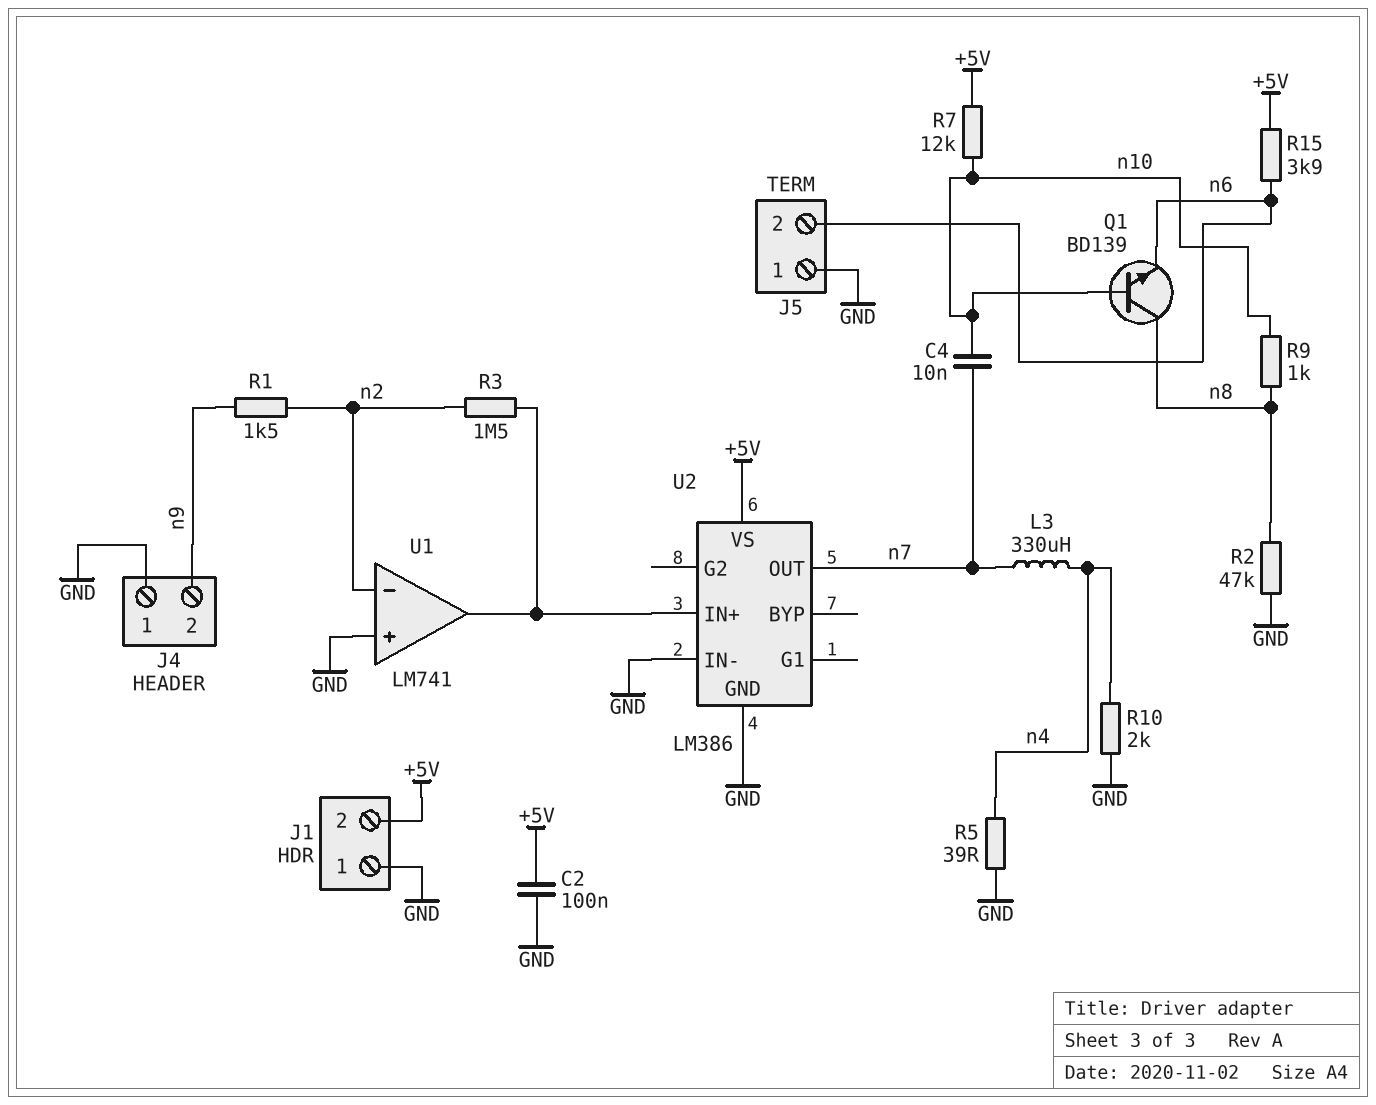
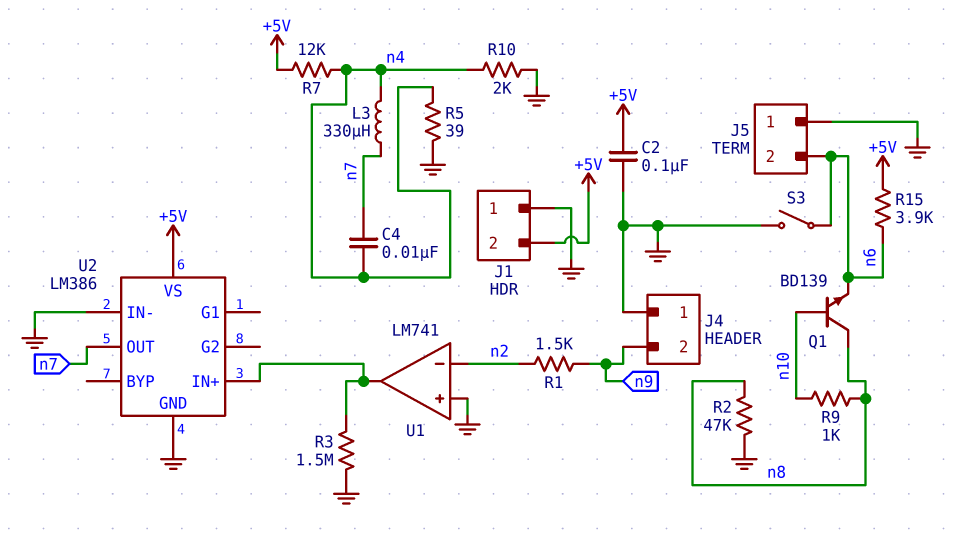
C4: 10nF (n7, n10) -> 10nF (n4, n7)
R3: 1.5M (U1/out, n2) -> 1.5M (GND, U1/out)
R7: 12k (+5V, n10) -> 12k (+5V, n4)
S3: none -> switch (GND, n6)

